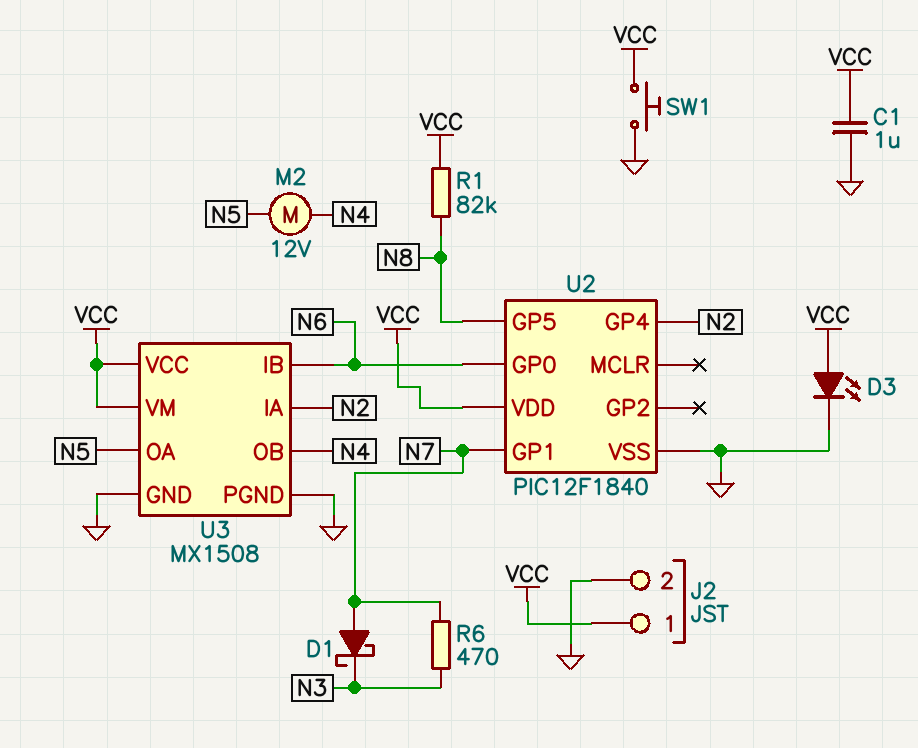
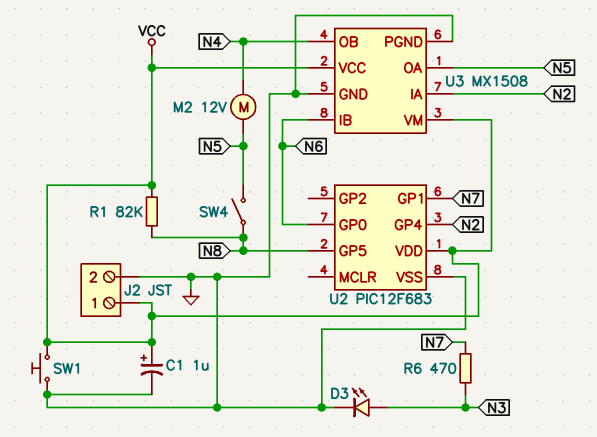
C1: 1uF (GND, VCC) -> 1uF (plus VCC, minus GND)
D1: schottky (A N7, K N3) -> none
D3: LED (A VCC, K GND) -> LED (A N3, K GND)
SW4: none -> switch (N5, N8)
U2: PIC12F1840 -> PIC12F683

